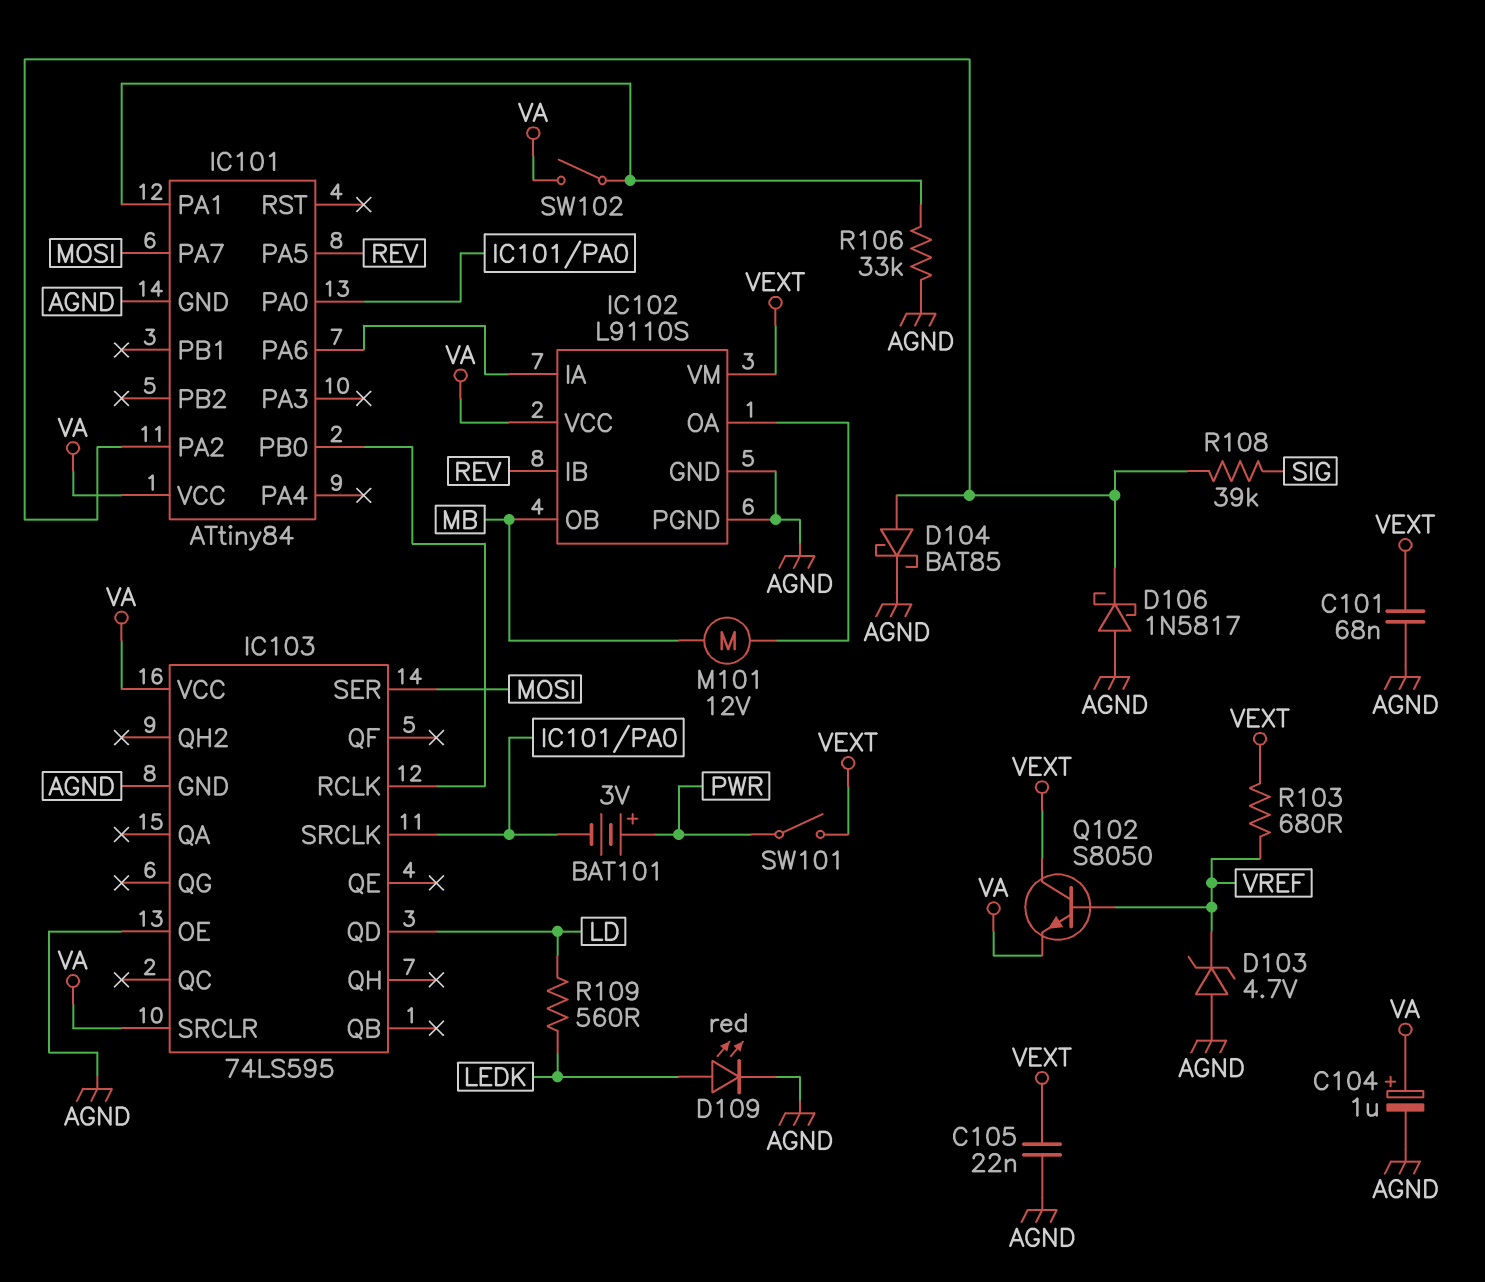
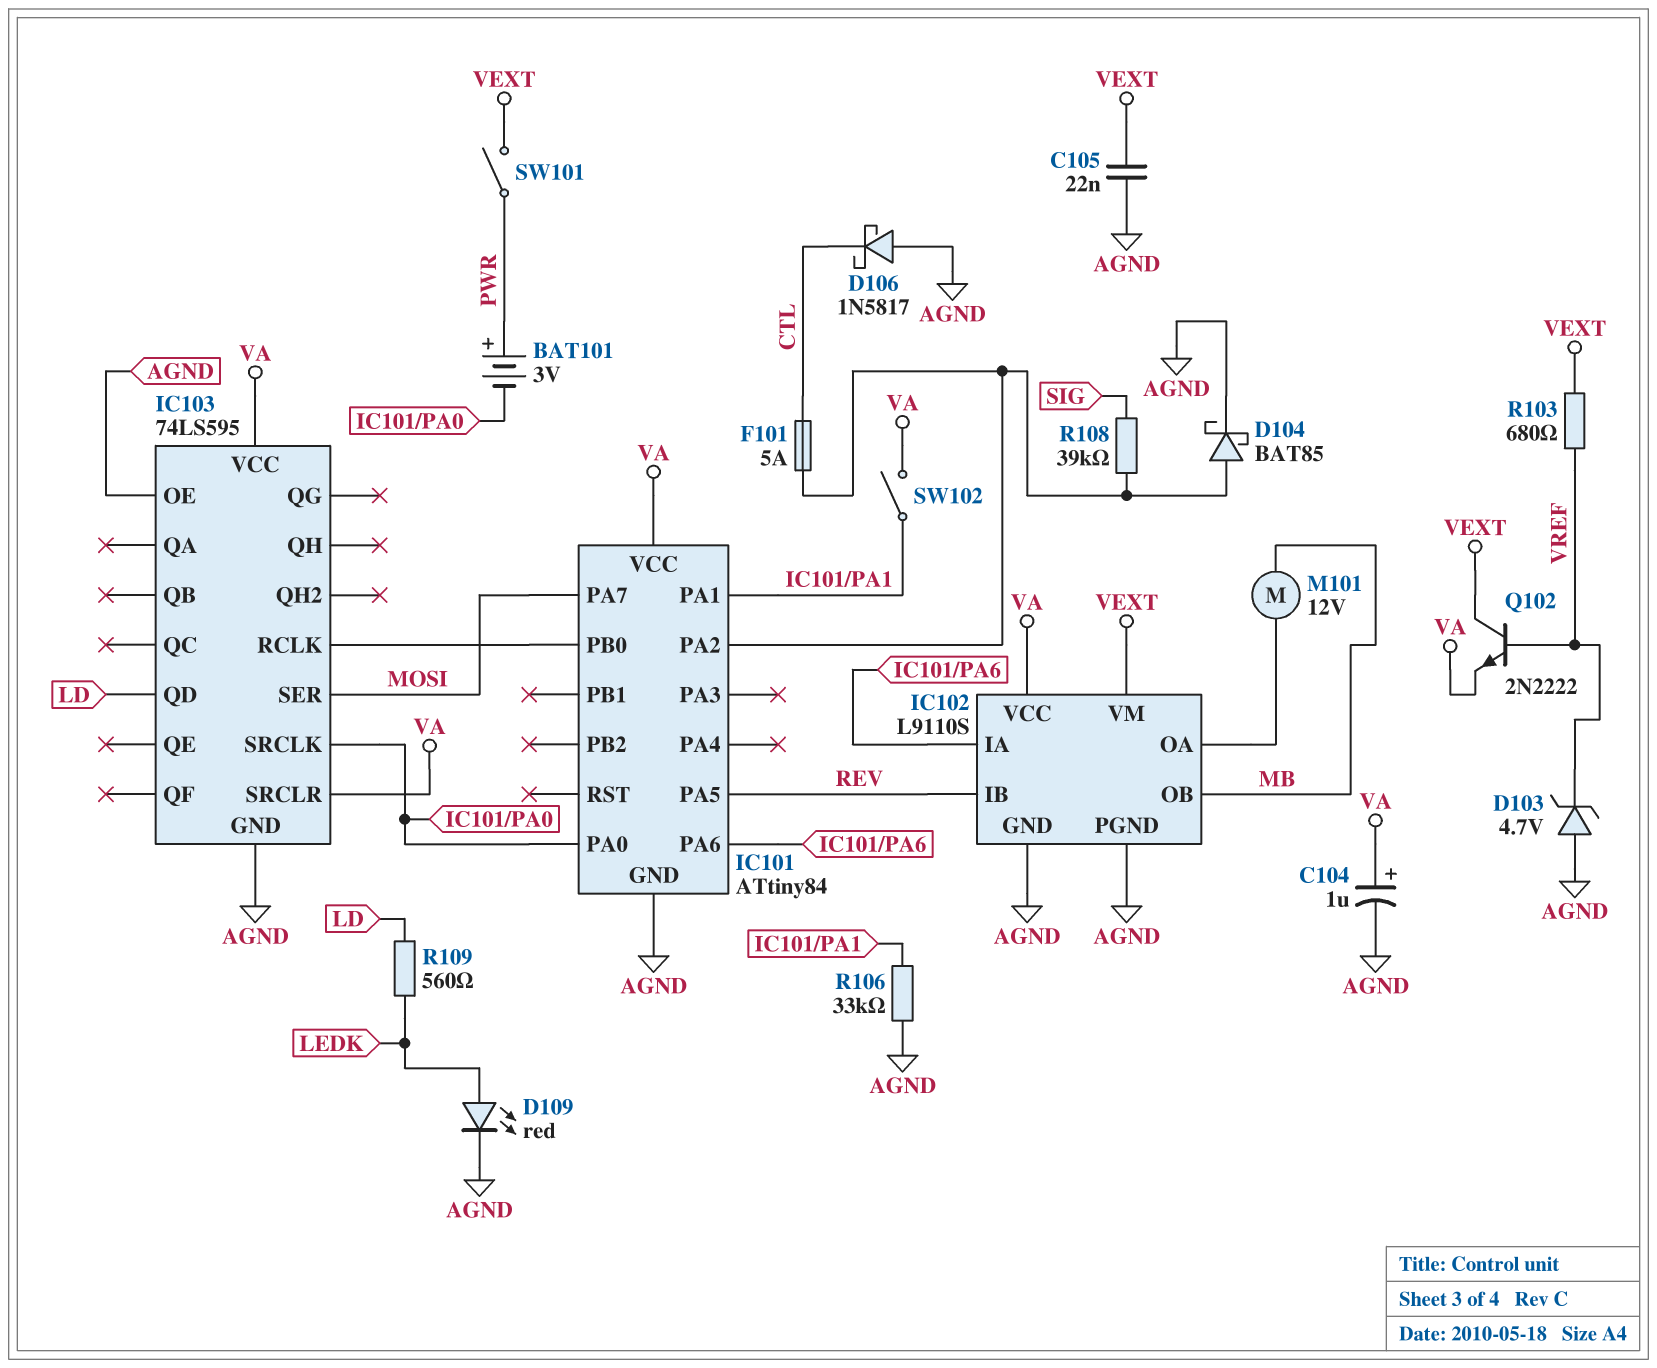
C101: 68nF (AGND, VEXT) -> none
D106: schottky 1N5817 (A AGND, K IC101/PA2) -> schottky 1N5817 (A AGND, K CTL)
F101: none -> 5A (CTL, IC101/PA2)
Q102: NPN S8050 (B VREF, C VEXT, E VA) -> NPN 2N2222 (B VREF, C VEXT, E VA)

